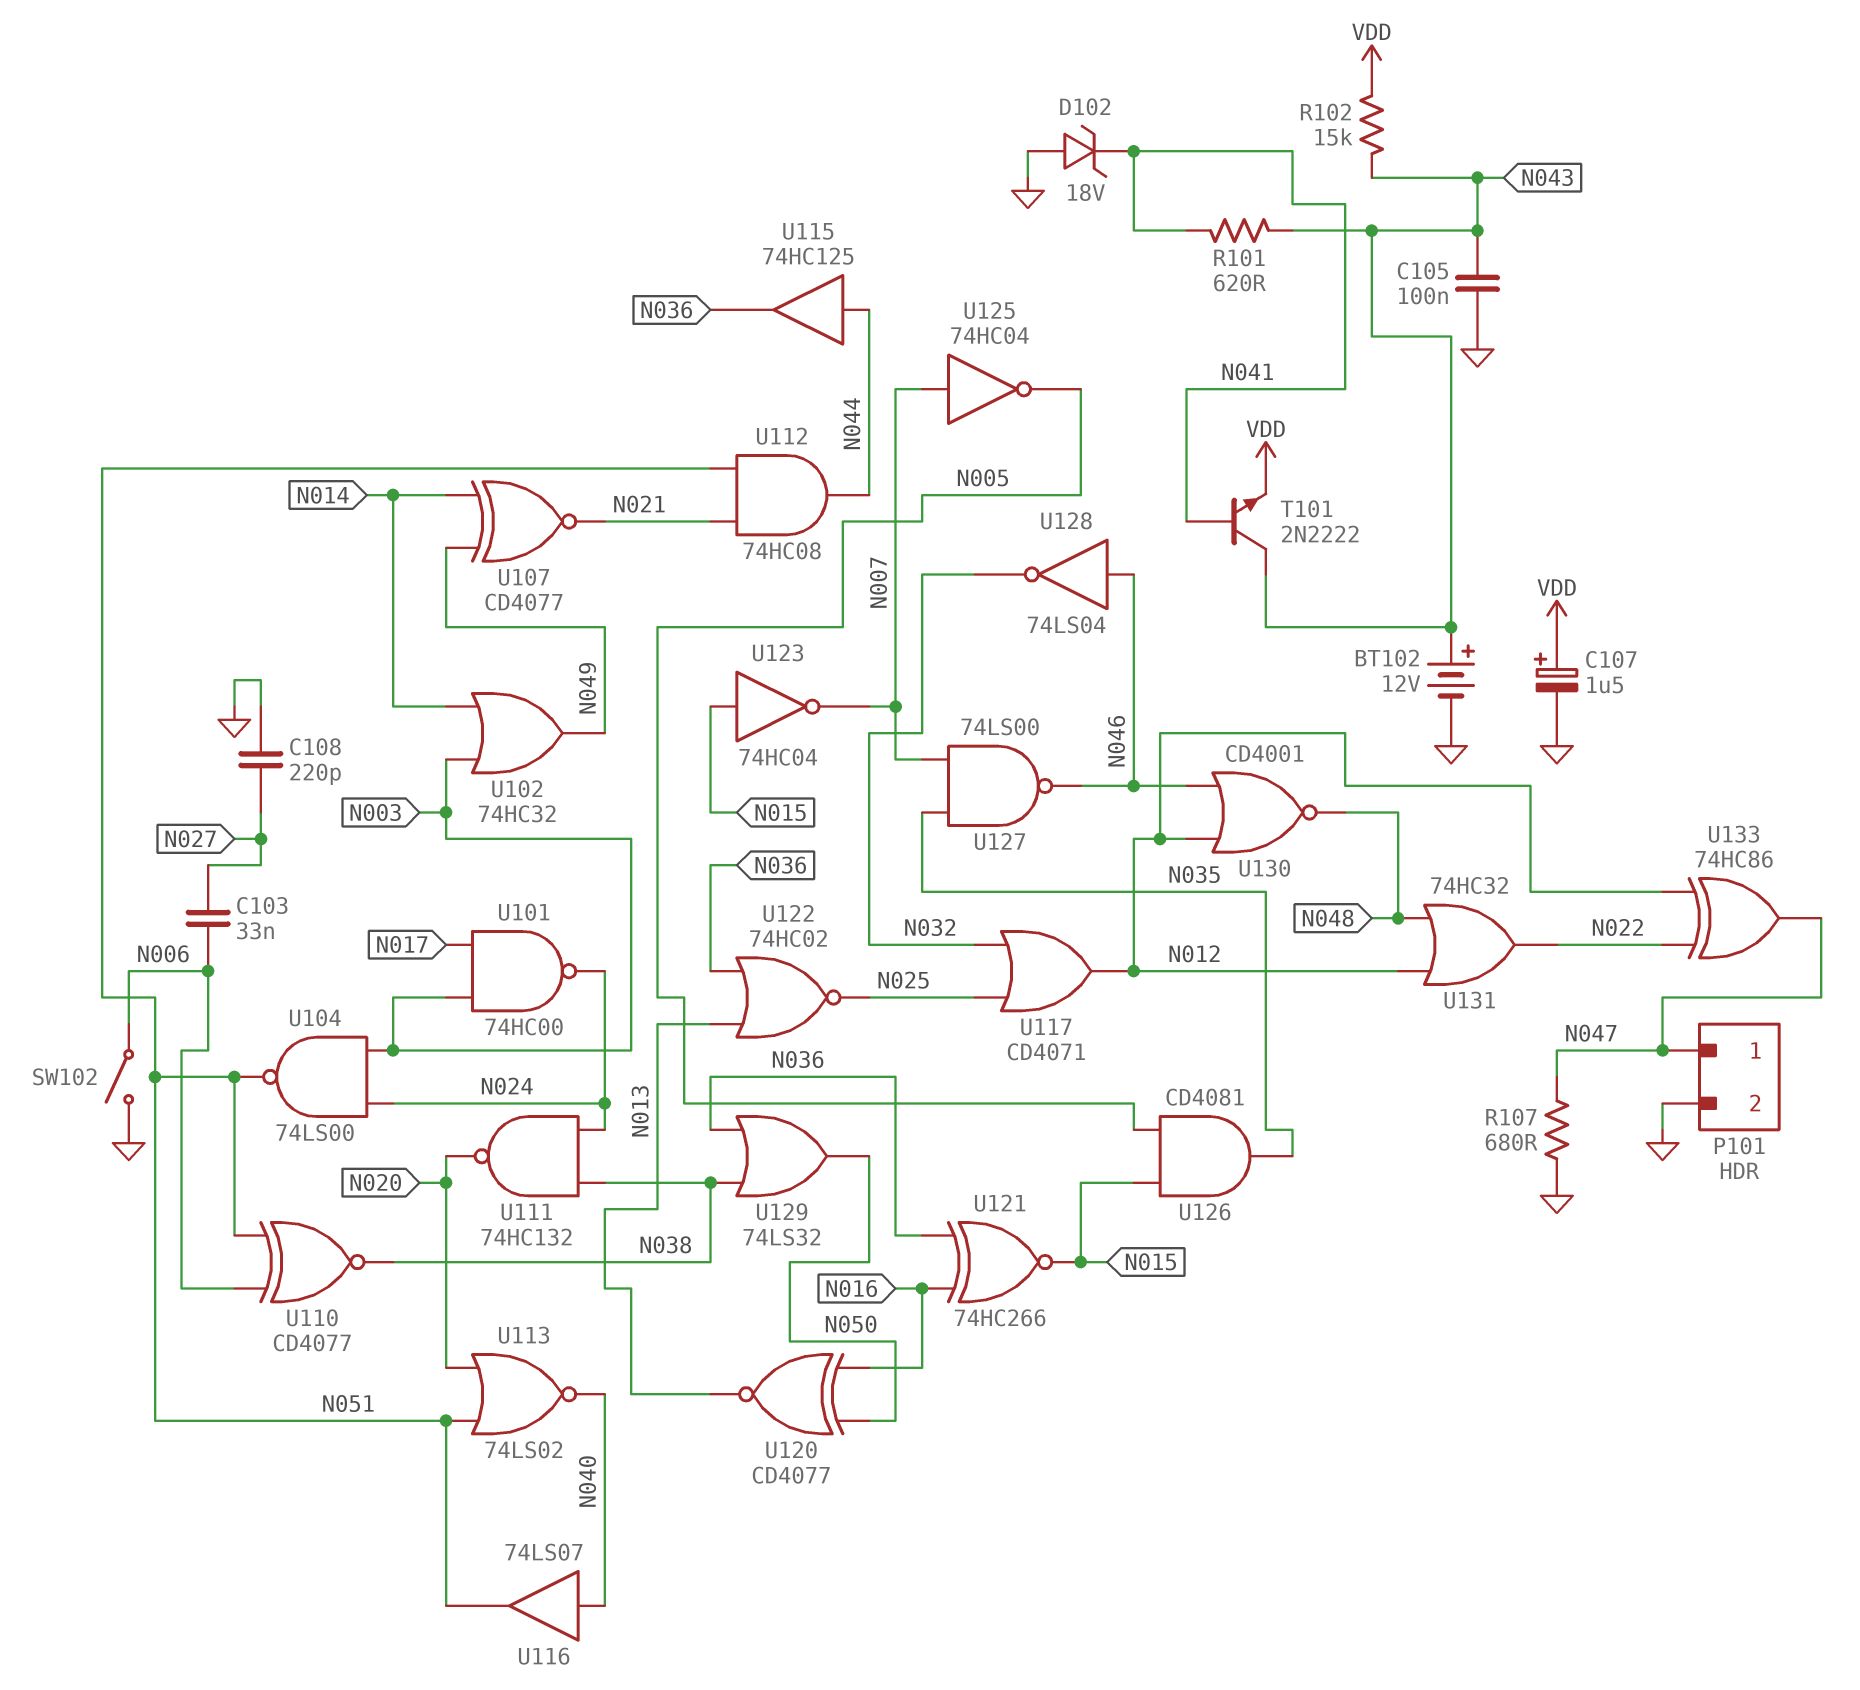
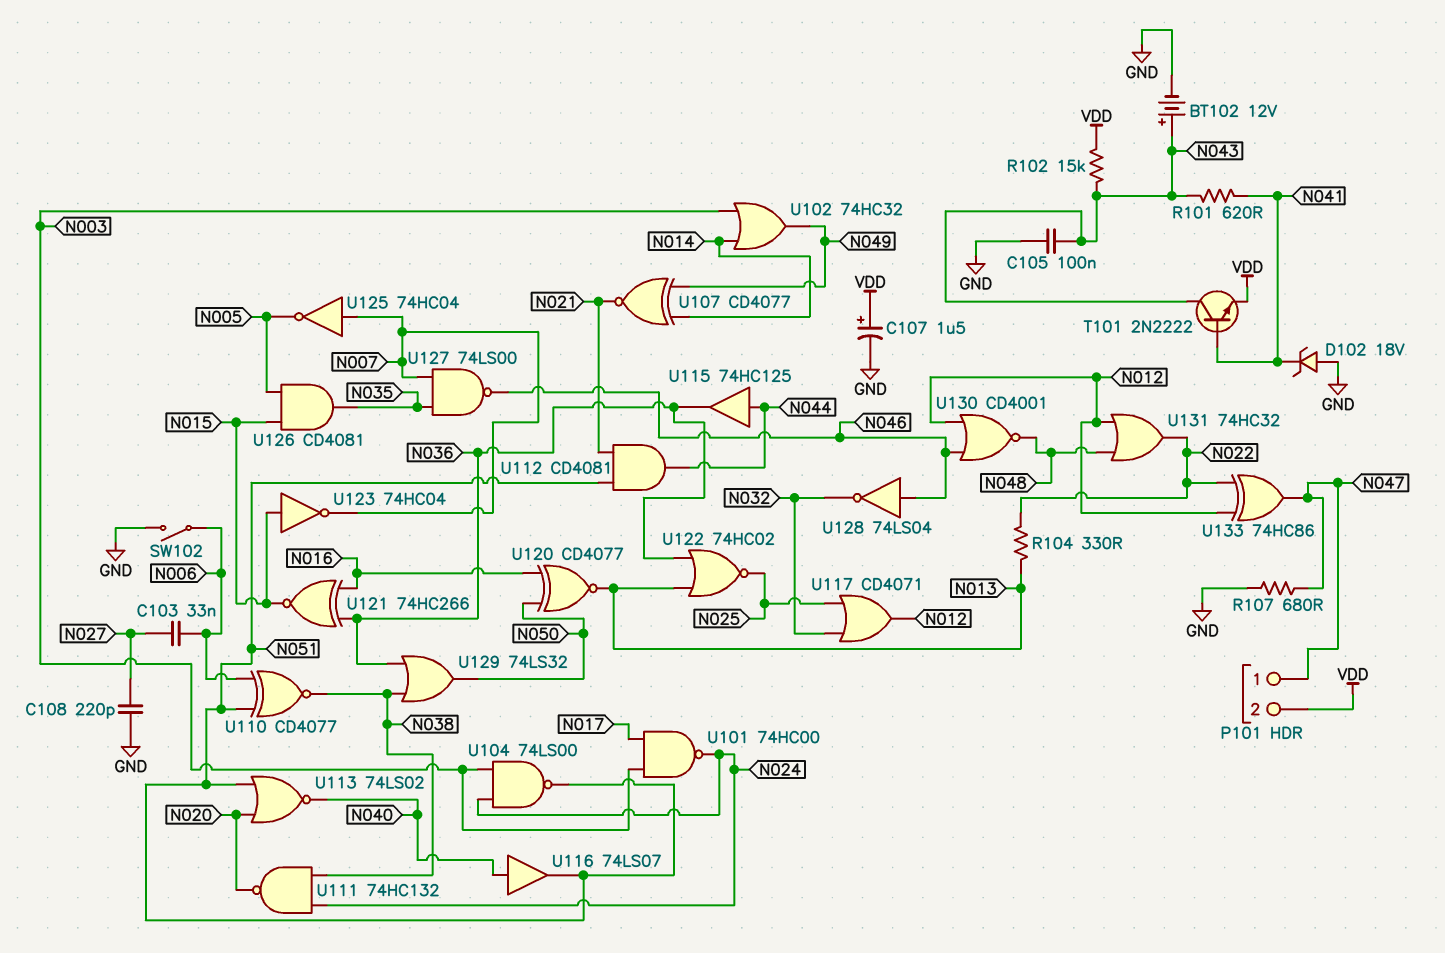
P101 pin 2: GND -> VDD
R104: none -> 330 (N013, N022)
U112: AND 74HC08 (in N021, in N051, out N044) -> AND CD4081 (in N021, in N051, out N044)

